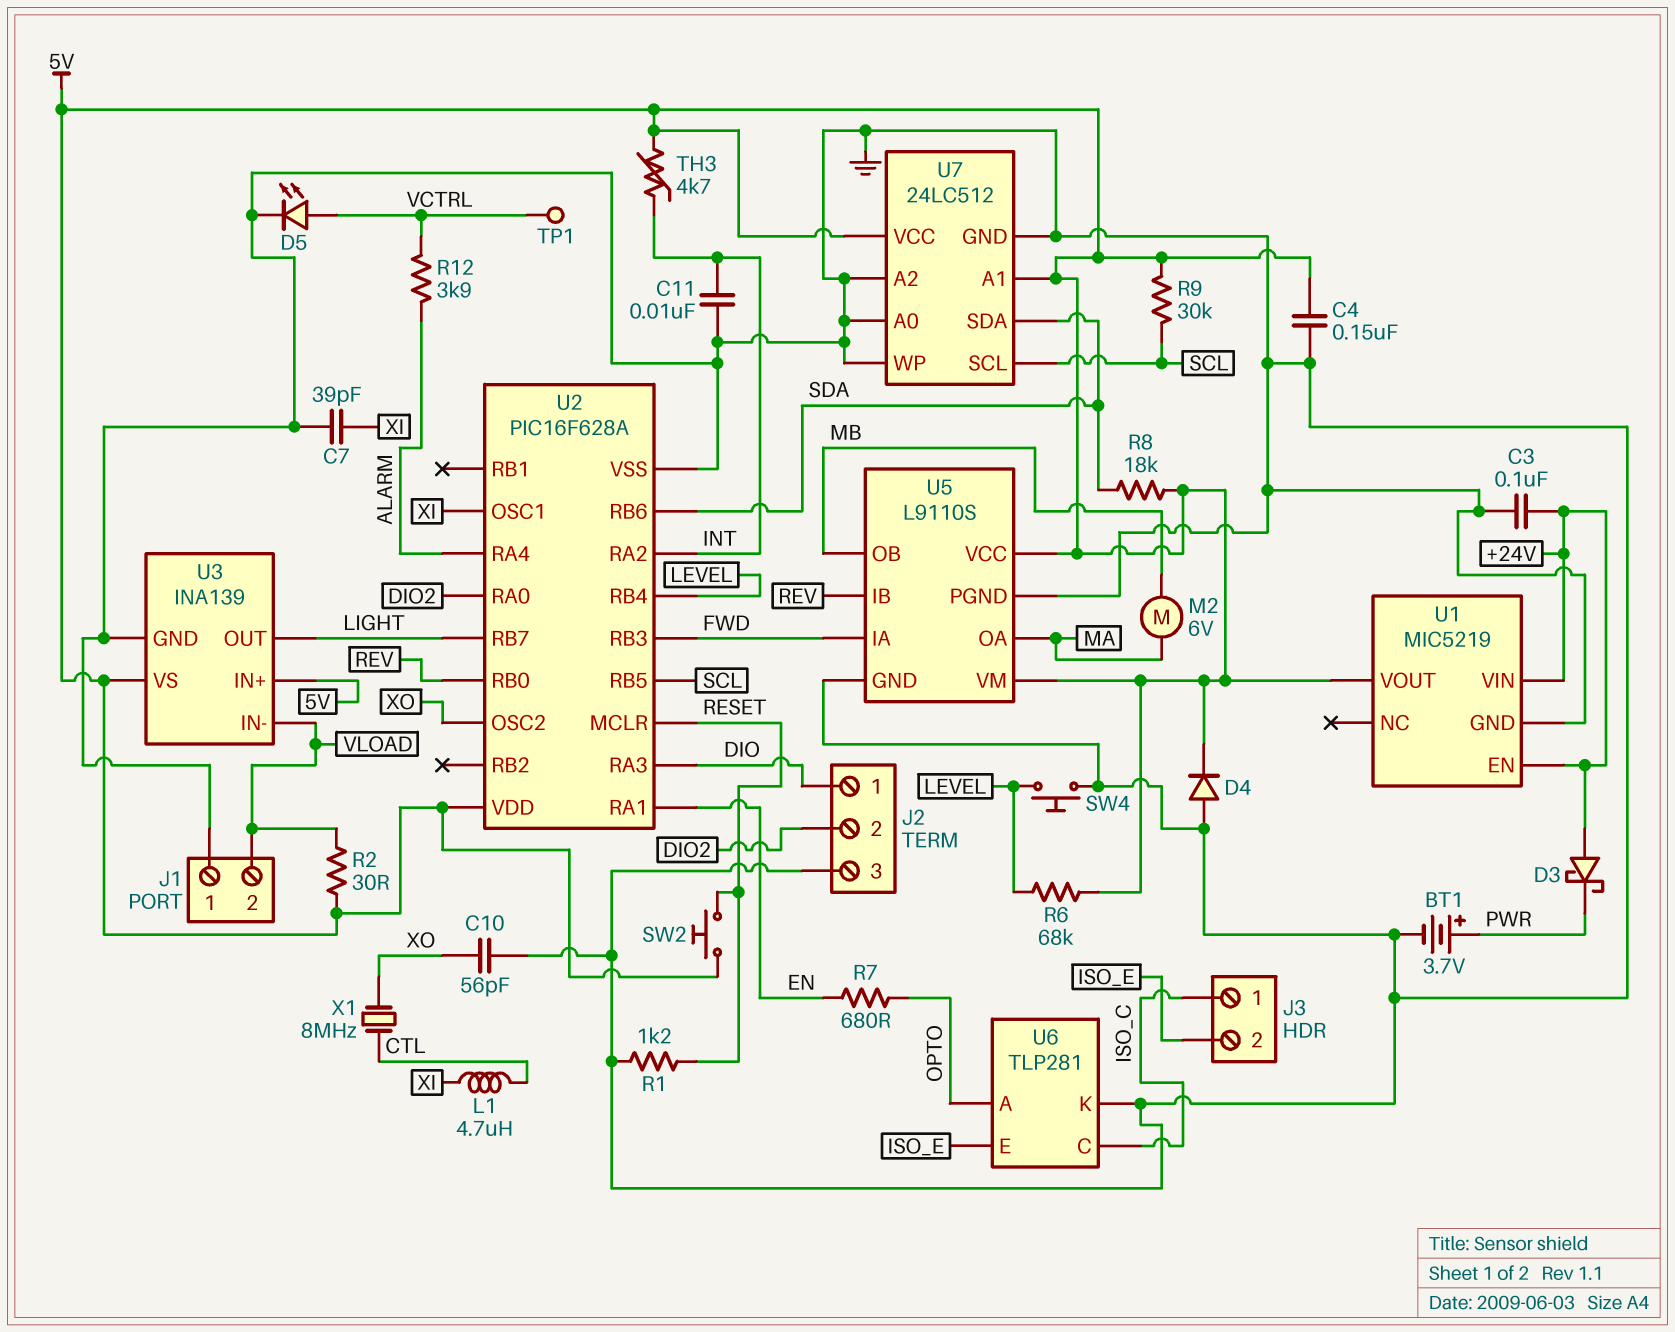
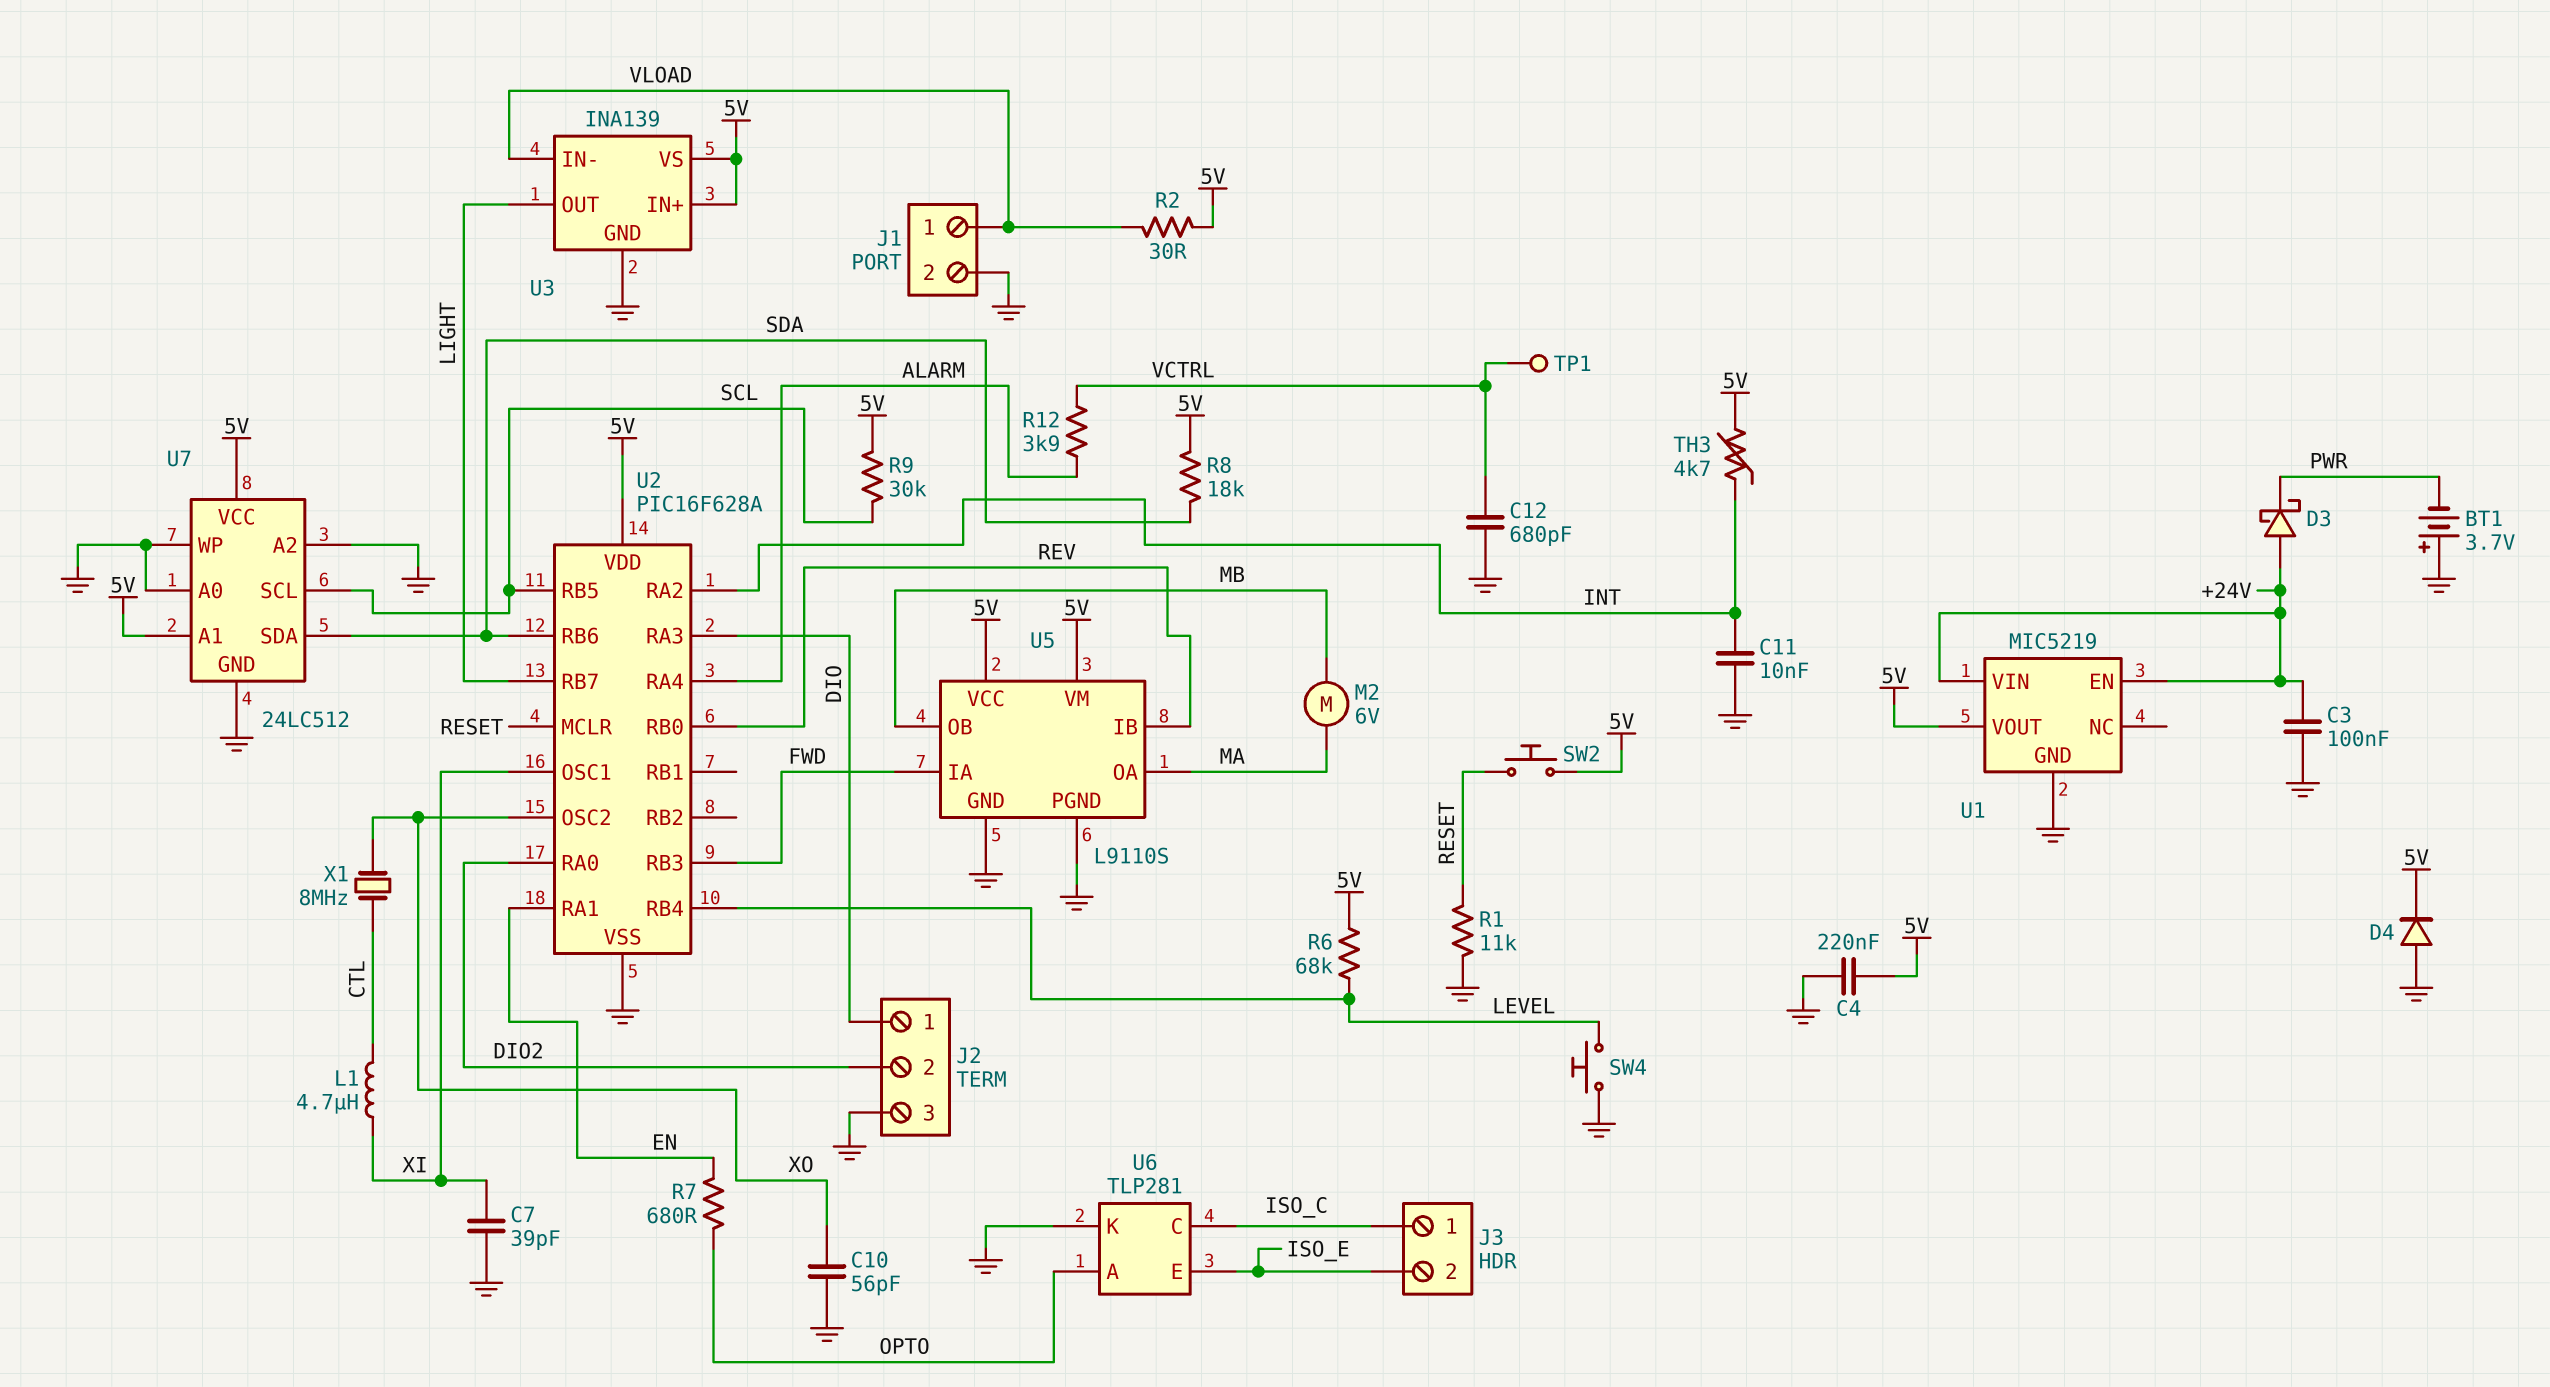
BT1: 3.7V (plus PWR, minus GND) -> 3.7V (plus GND, minus PWR)
C4: 150nF (5V, GND) -> 220nF (5V, GND)
C12: none -> 680pF (GND, VCTRL)
D5: LED (A VCTRL, K GND) -> none
J1 pin 1: GND -> VLOAD
J1 pin 2: VLOAD -> GND
R1: 1.2k (GND, RESET) -> 11k (GND, RESET)

